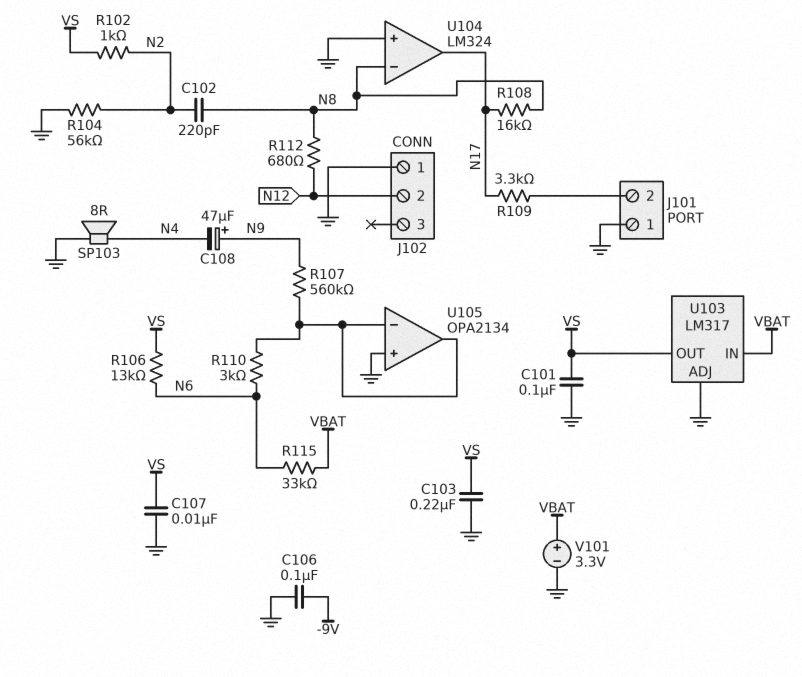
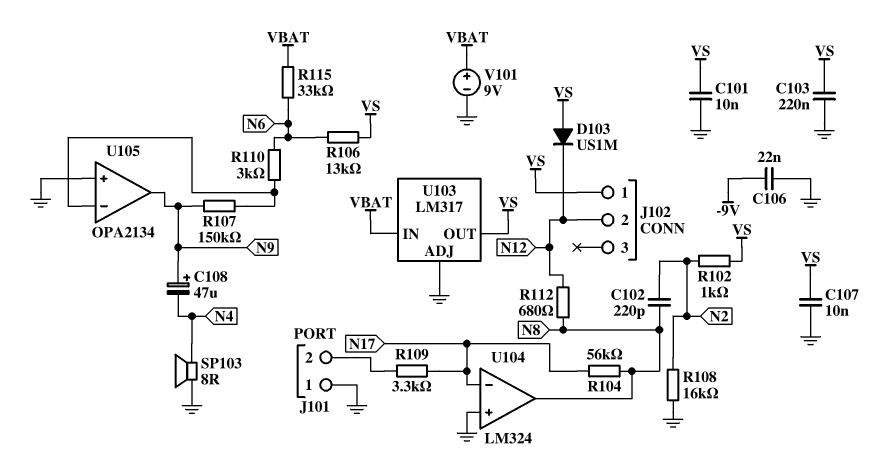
C101: 100nF (GND, VS) -> 10nF (GND, VS)
C106: 100nF (-9V, GND) -> 22nF (-9V, GND)
D103: none -> diode US1M (A VS, K N12)
J102 pin 1: GND -> VS
R104: 56k (GND, N2) -> 56k (N8, N17)
R107: 560k (N9, U105/in-) -> 150k (N9, U105/in-)
R108: 16k (N8, N17) -> 16k (GND, N2)
U104 pin in-: N8 -> N17
U104 pin out: N17 -> N8
U105 pin out: U105/in- -> N9
V101: 3.3V (plus VBAT, minus GND) -> 9V (plus VBAT, minus GND)

